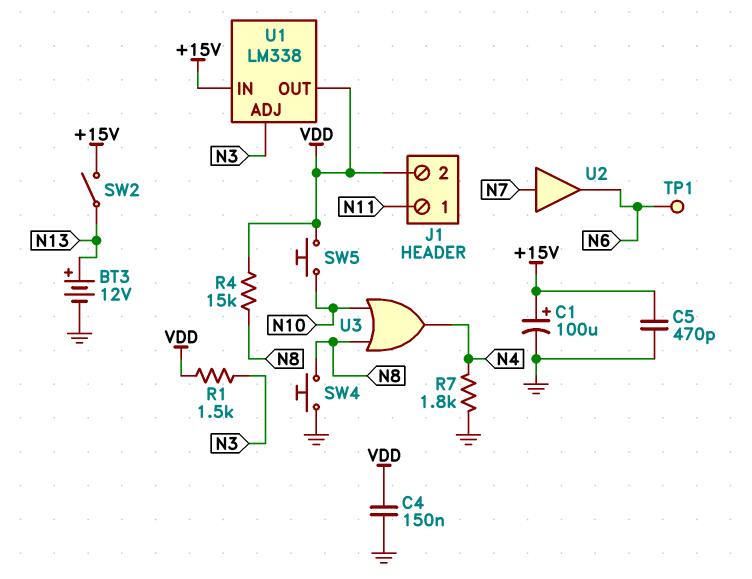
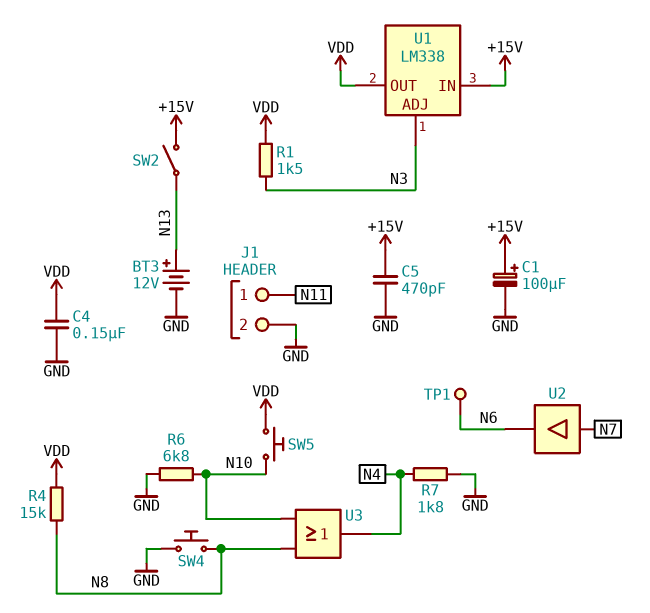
J1 pin 2: VDD -> GND
R6: none -> 6.8k (GND, N10)

